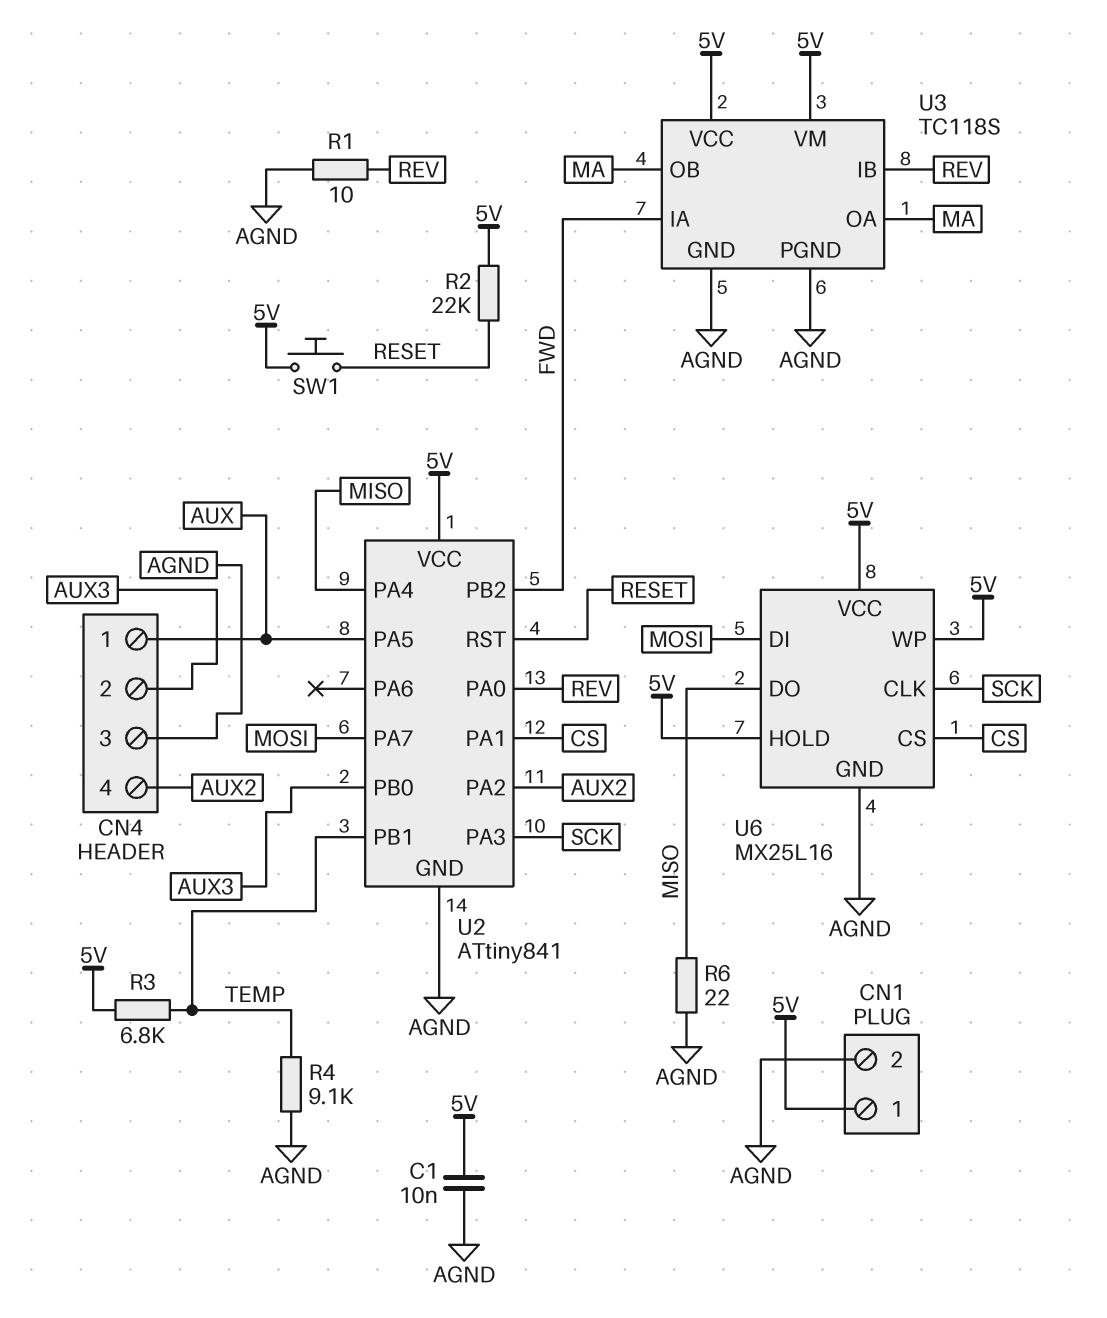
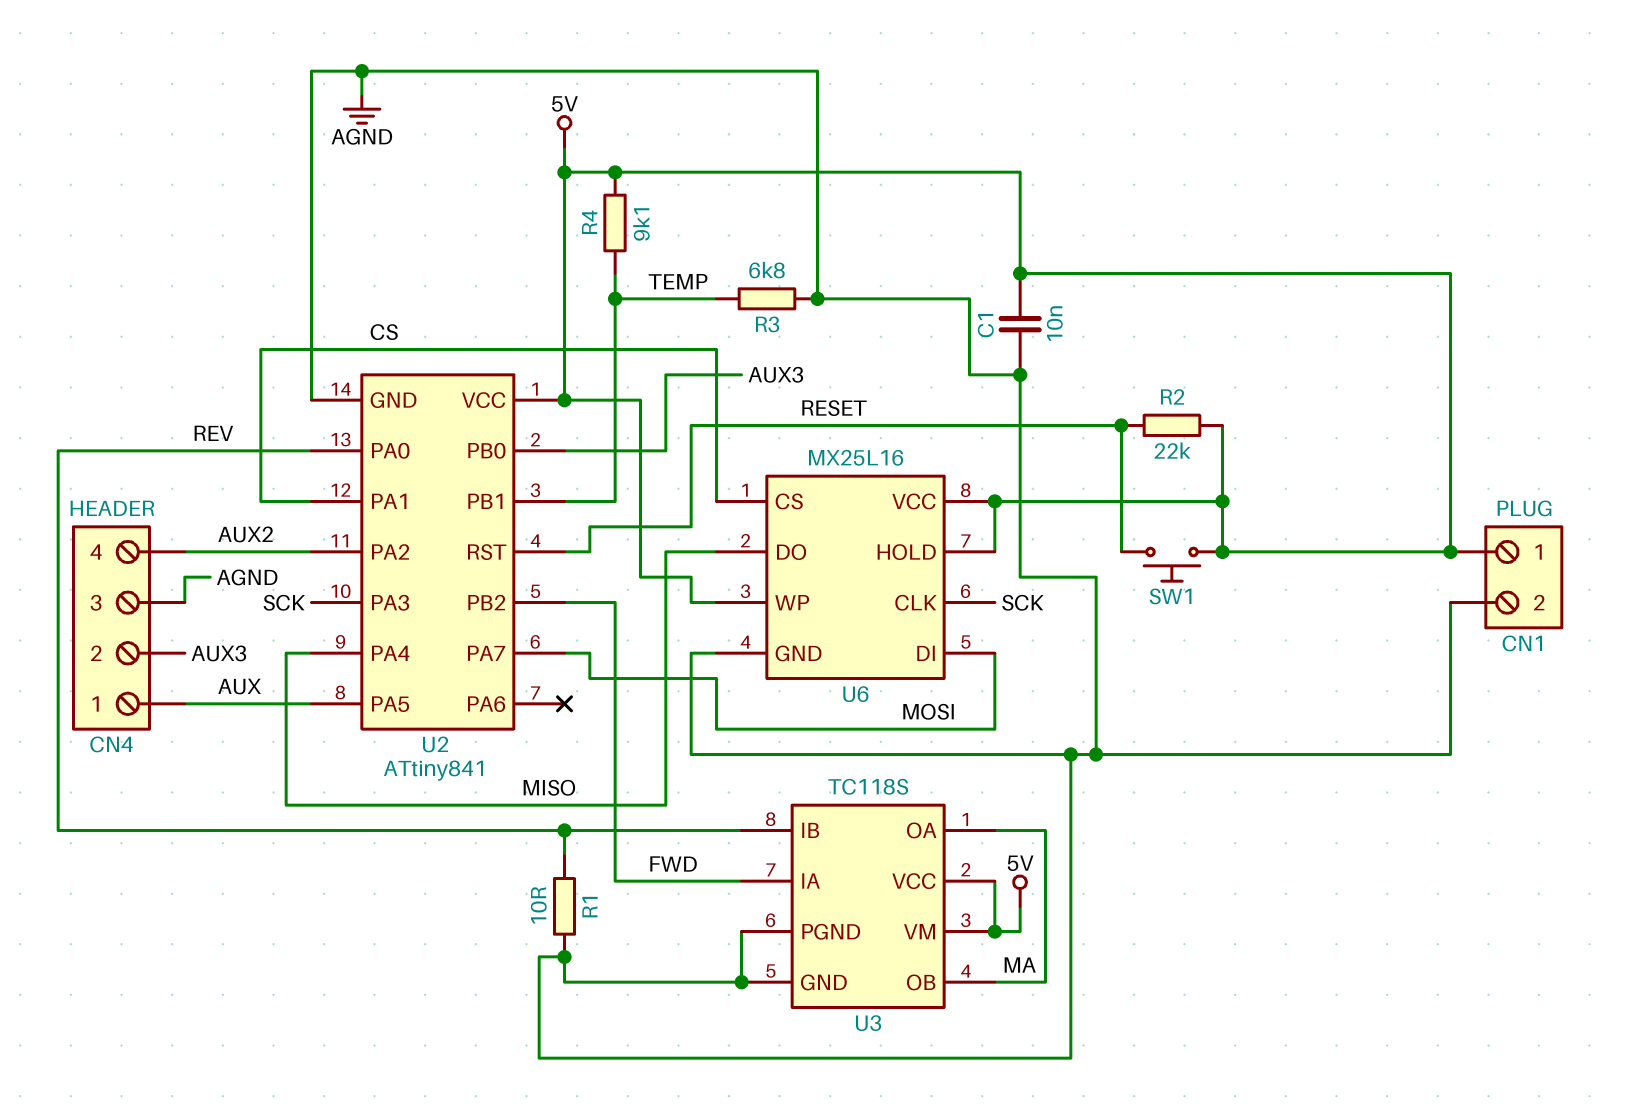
R3: 6.8k (5V, TEMP) -> 6.8k (AGND, TEMP)
R4: 9.1k (AGND, TEMP) -> 9.1k (5V, TEMP)
R6: 22 (AGND, MISO) -> none

